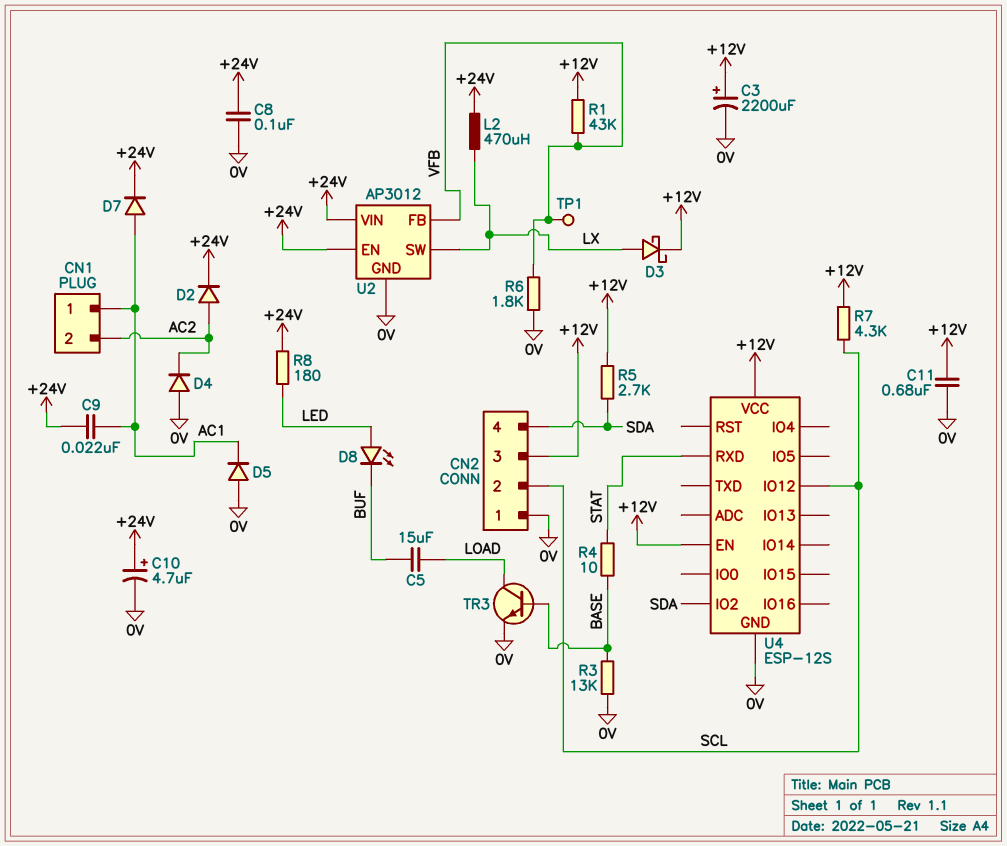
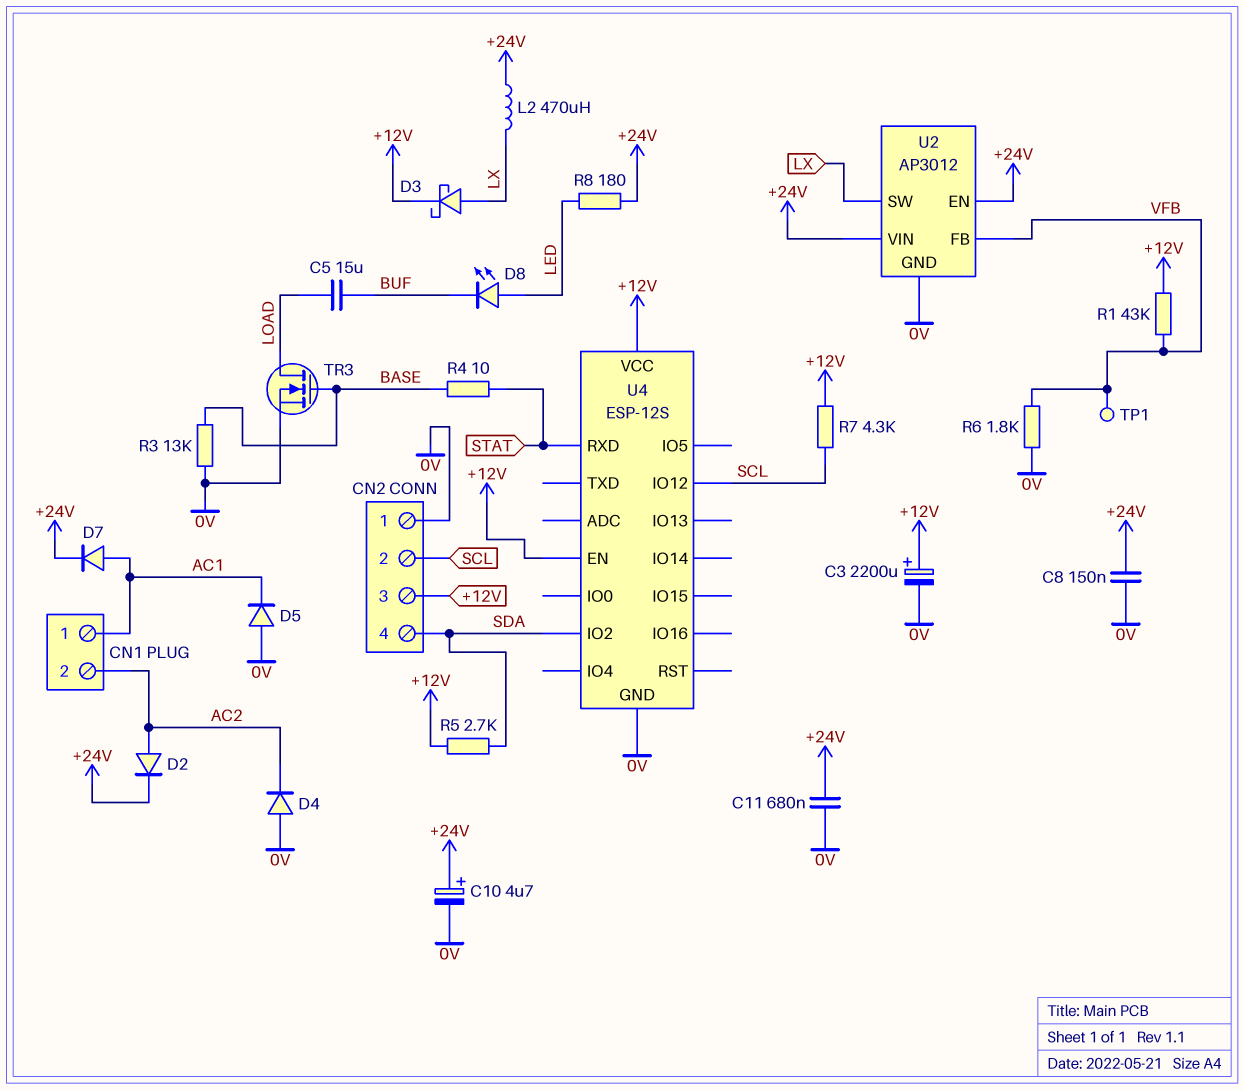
C8: 100nF (+24V, 0V) -> 150nF (+24V, 0V)
C9: 22nF (+24V, AC1) -> none
C11: 680nF (+12V, 0V) -> 680nF (+24V, 0V)
TR3: NPN (B BASE, C LOAD, E 0V) -> NMOS (G BASE, D LOAD, S 0V)

